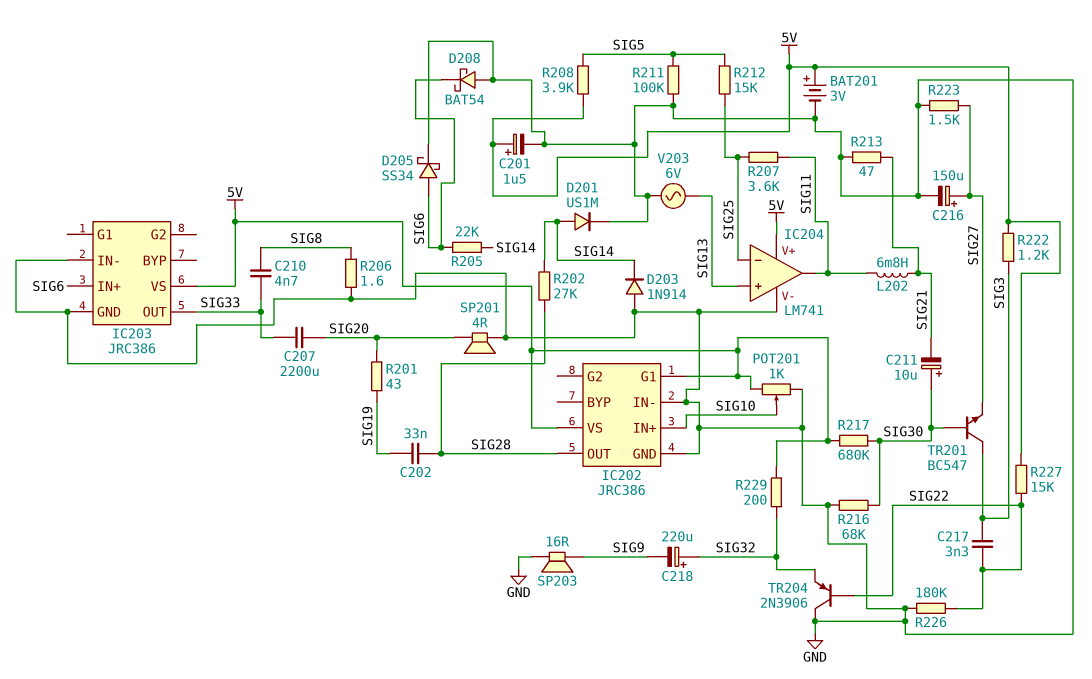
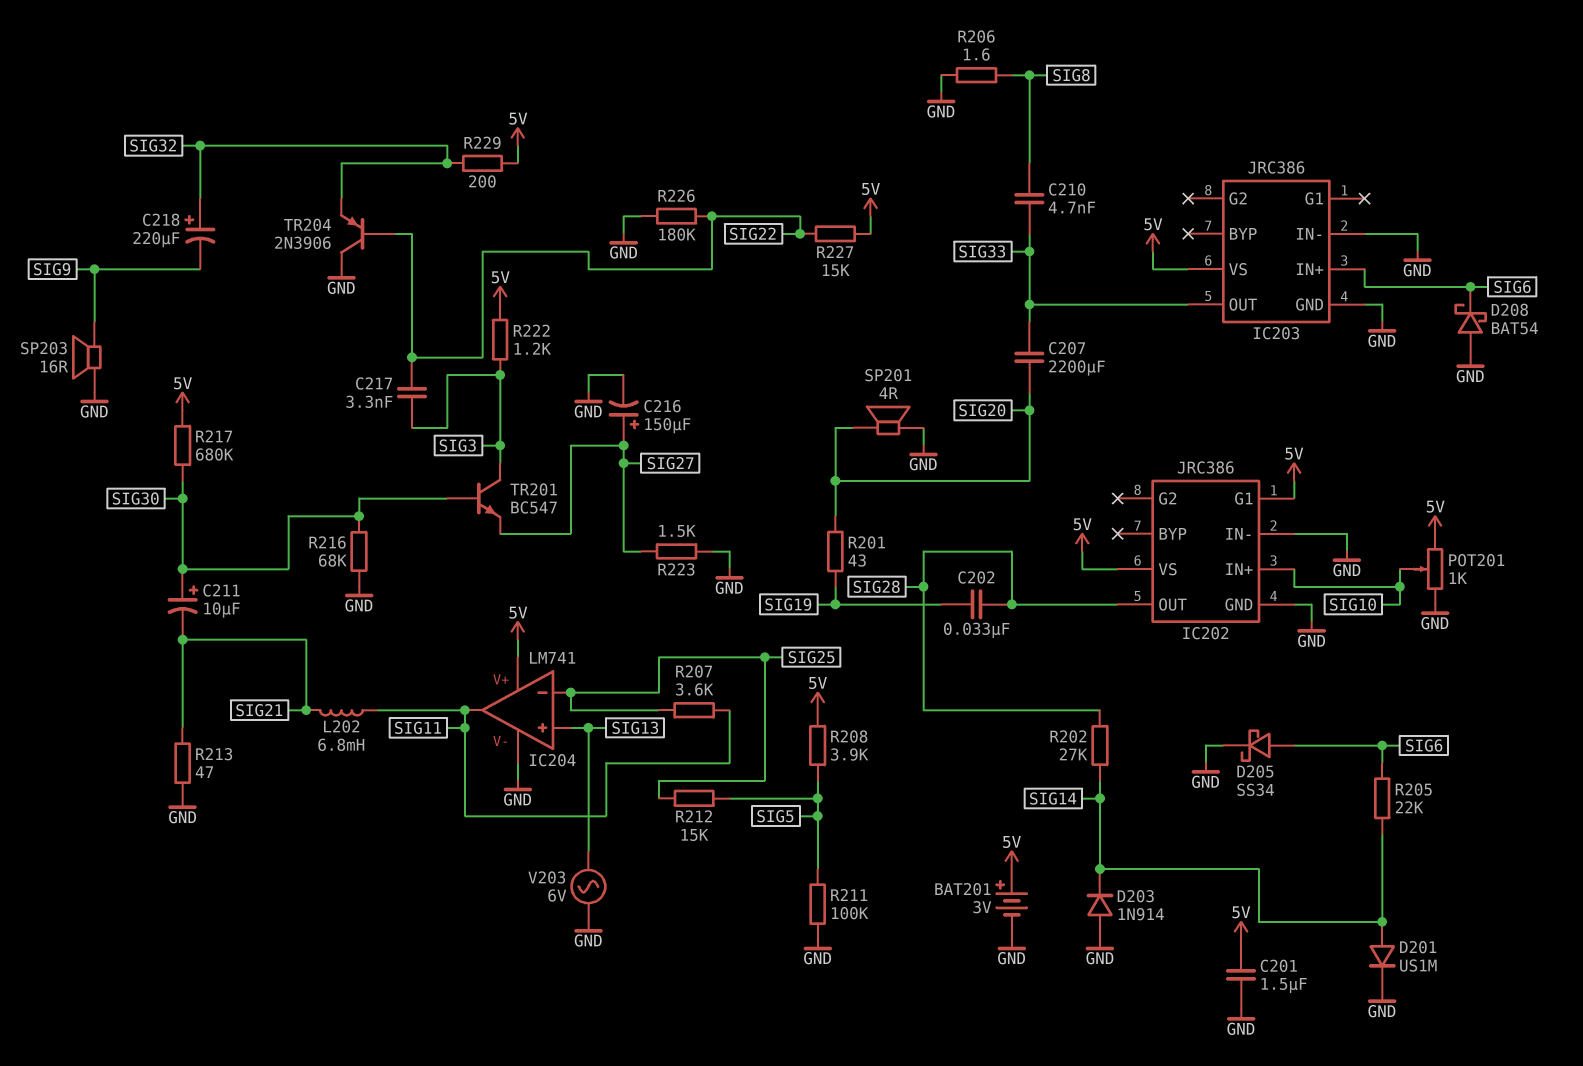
C201: 1.5uF (plus 5V, minus GND) -> 1.5uF (5V, GND)

